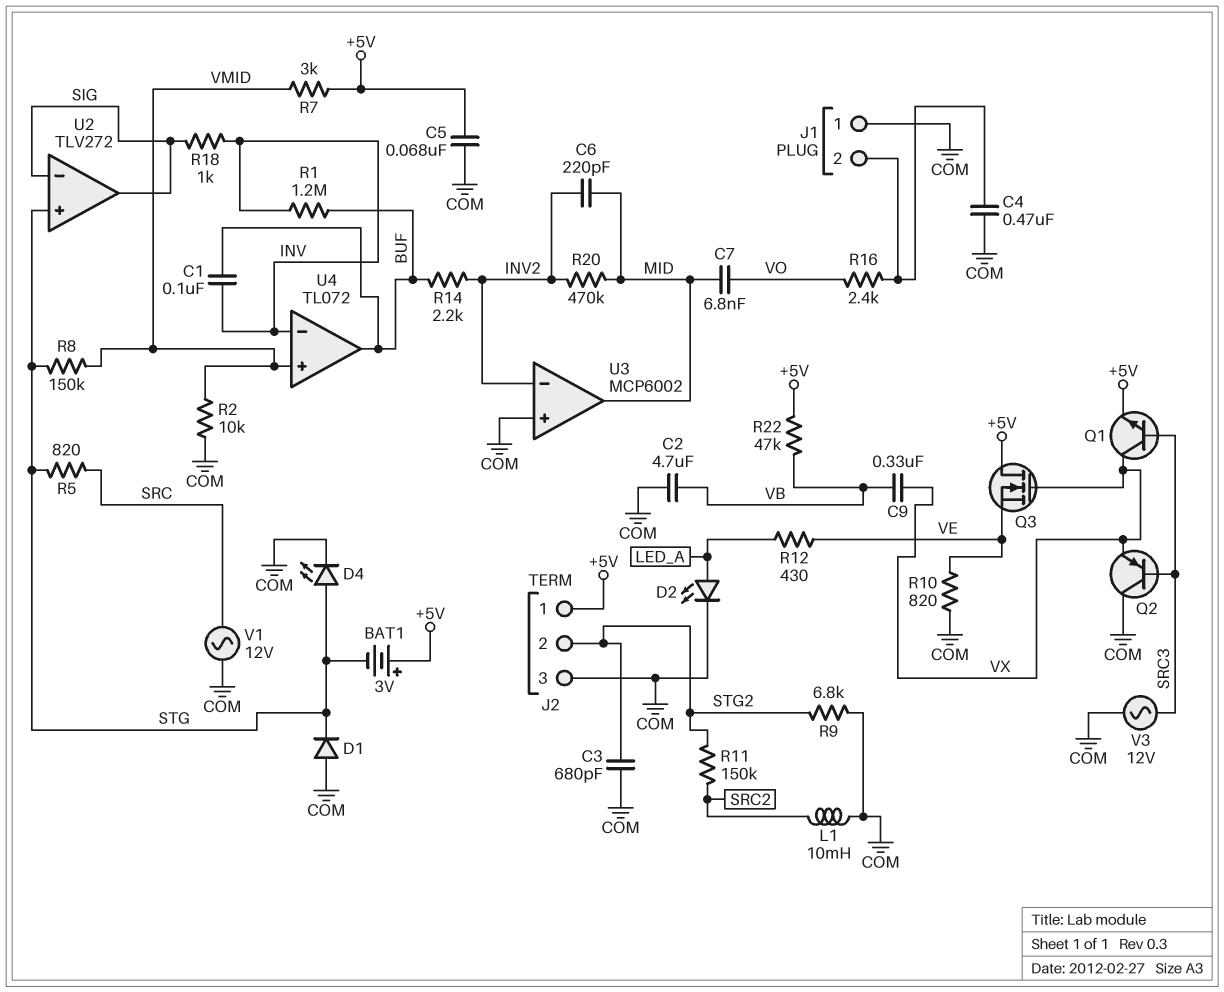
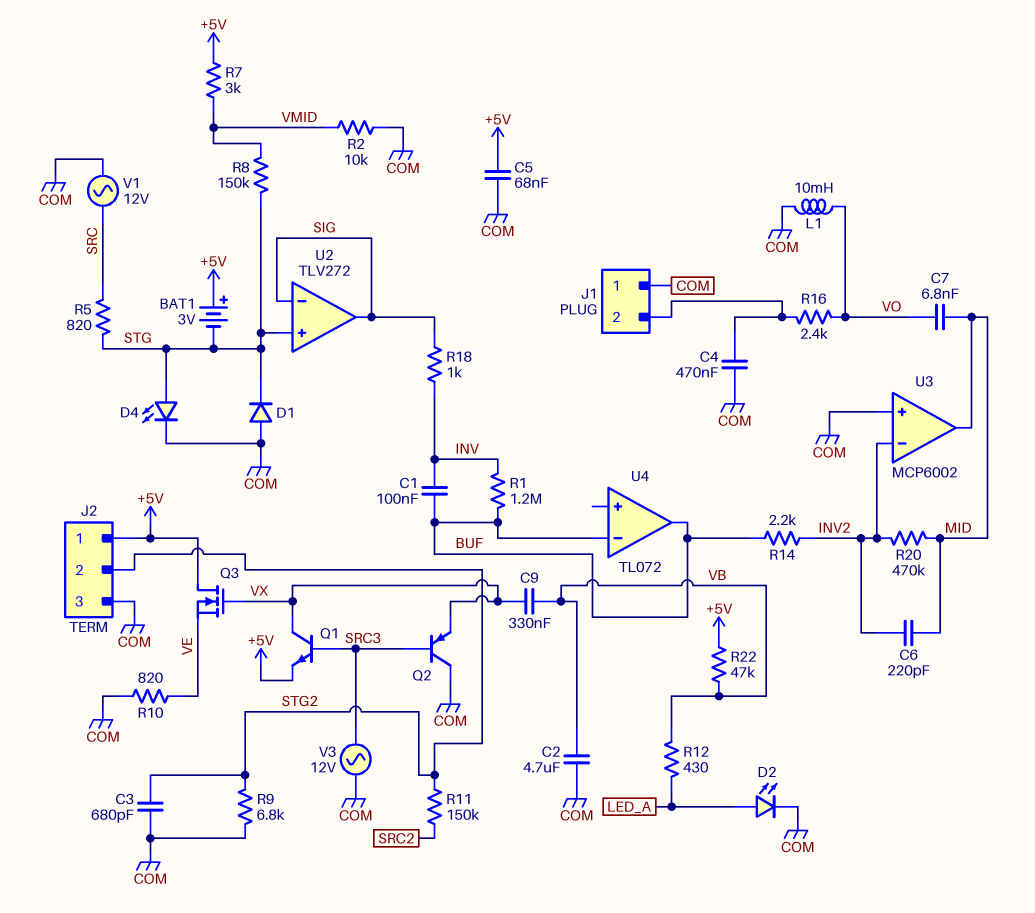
L1: 10mH (COM, SRC2) -> 10mH (COM, VO)
R12: 430 (LED_A, VE) -> 430 (LED_A, VB)
U4 pin in+: VMID -> none
U4 pin in-: INV -> BUF

